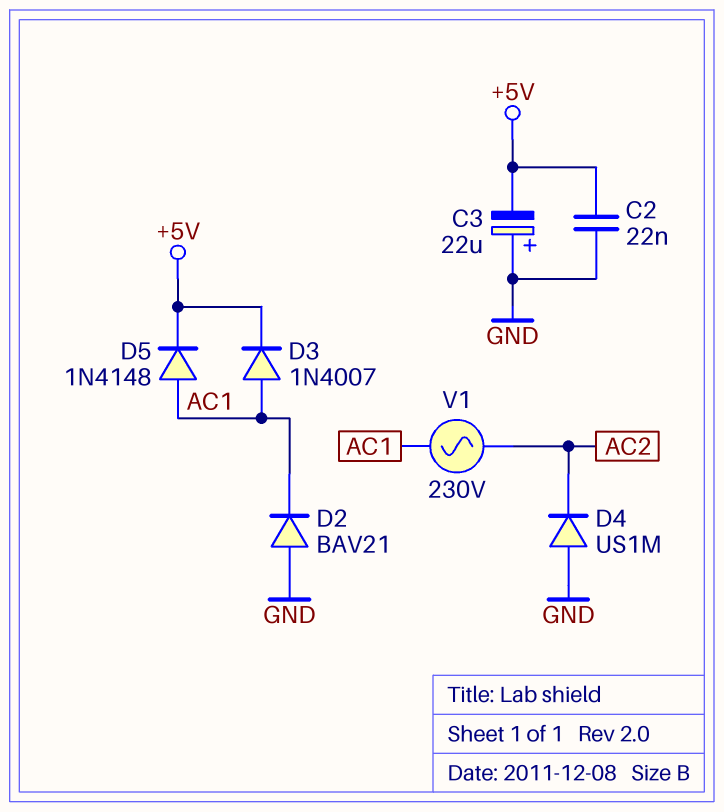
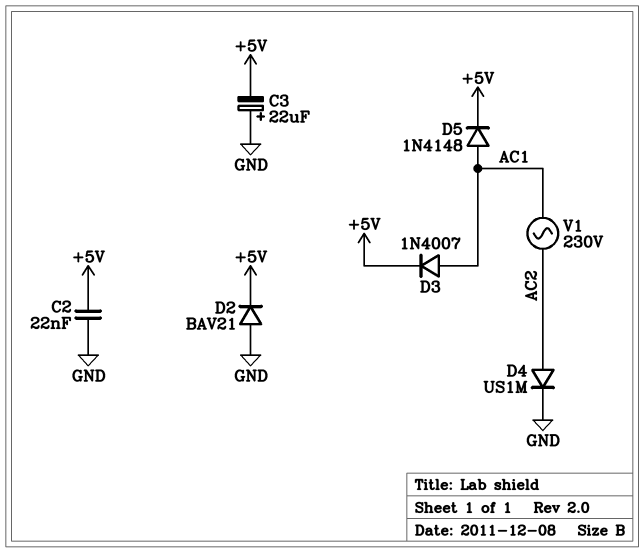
D2: diode BAV21 (A GND, K AC1) -> diode BAV21 (A GND, K +5V)
D4: diode US1M (A GND, K AC2) -> diode US1M (A AC2, K GND)

